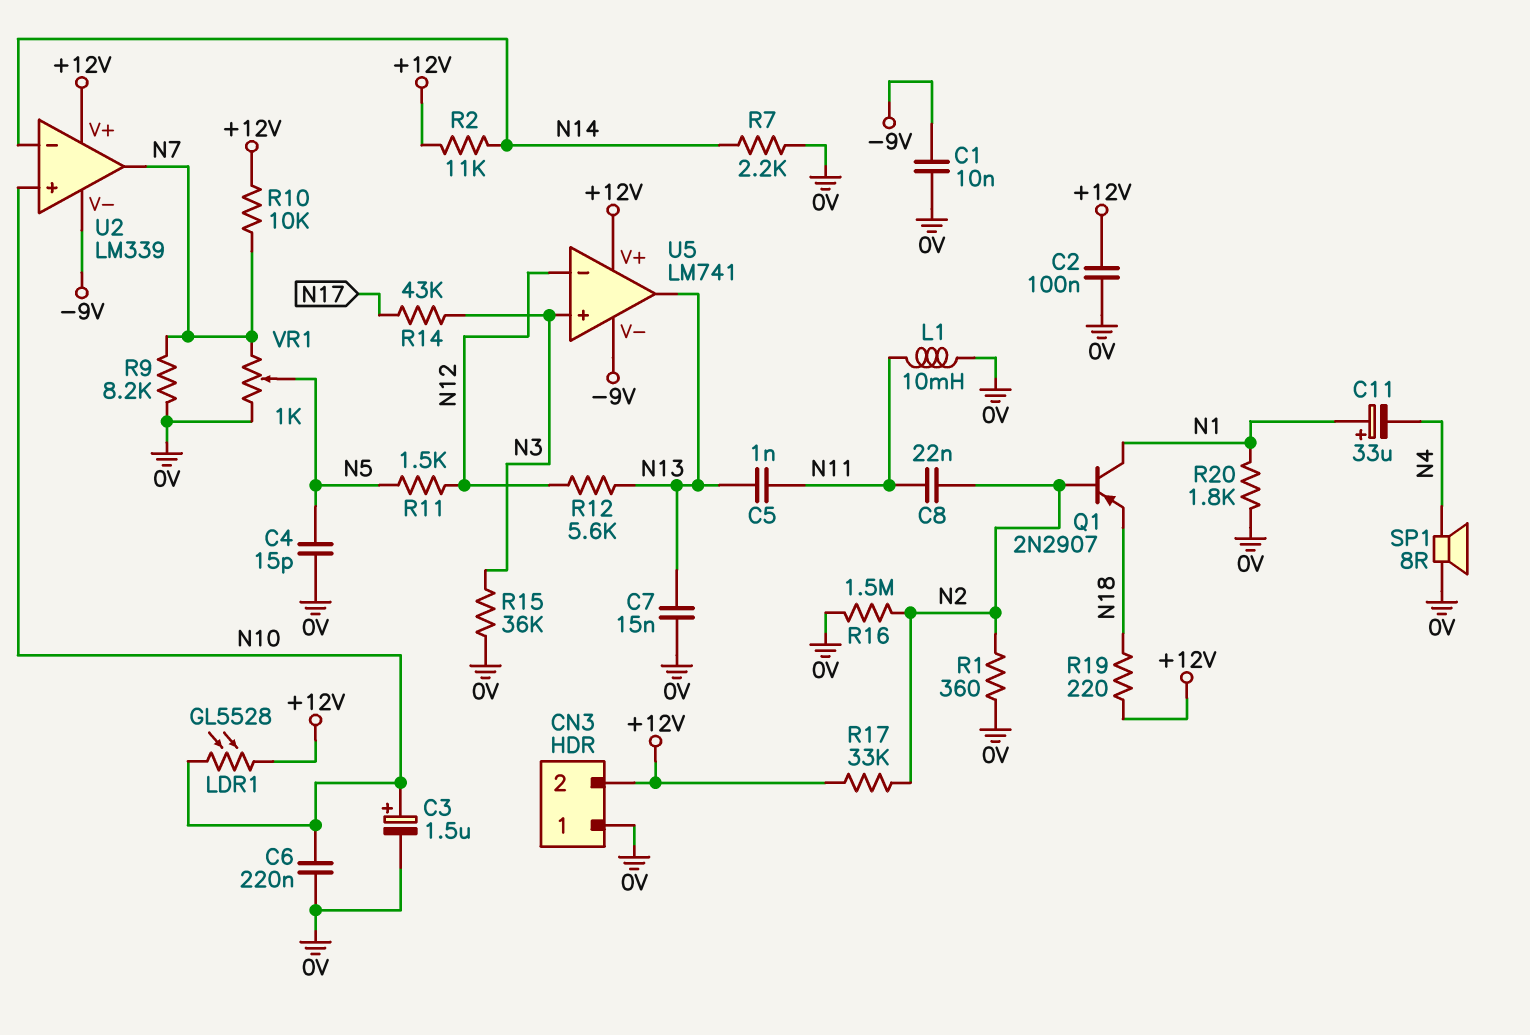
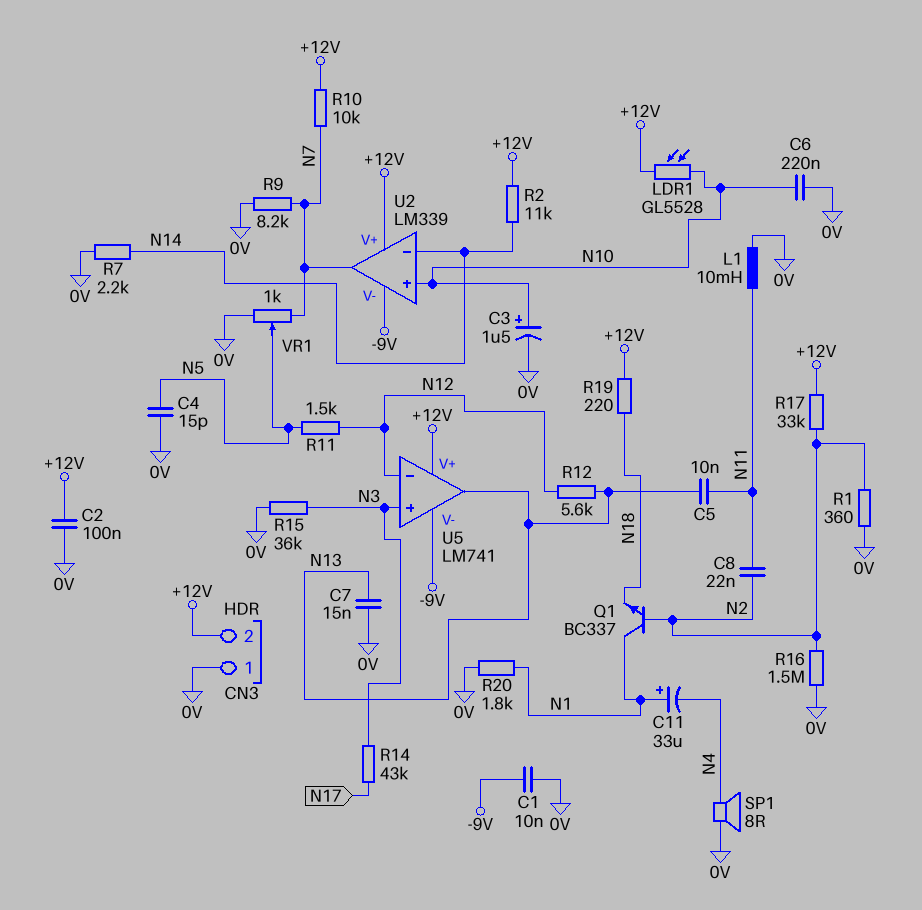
C5: 1nF (N11, N13) -> 10nF (N11, N13)
Q1: PNP 2N2907 (B N2, C N1, E N18) -> NPN BC337 (B N2, C N1, E N18)

